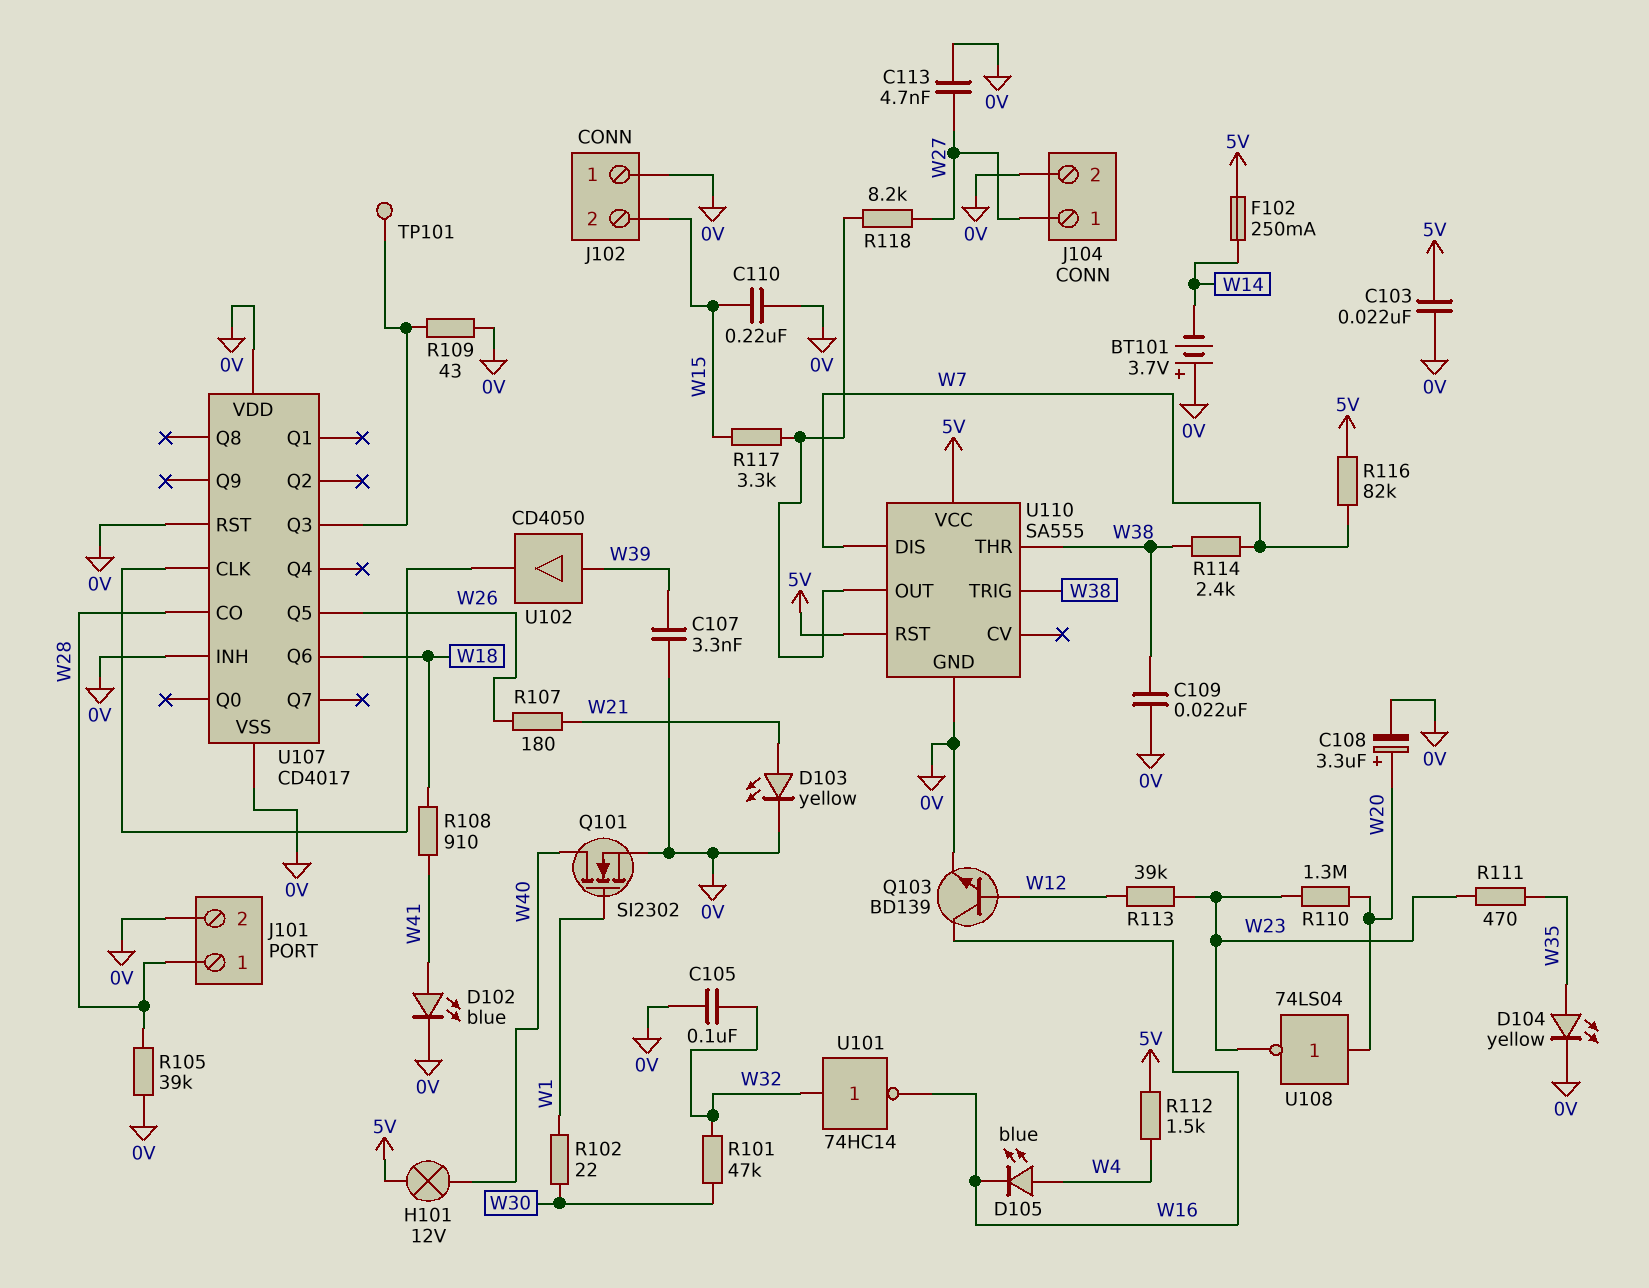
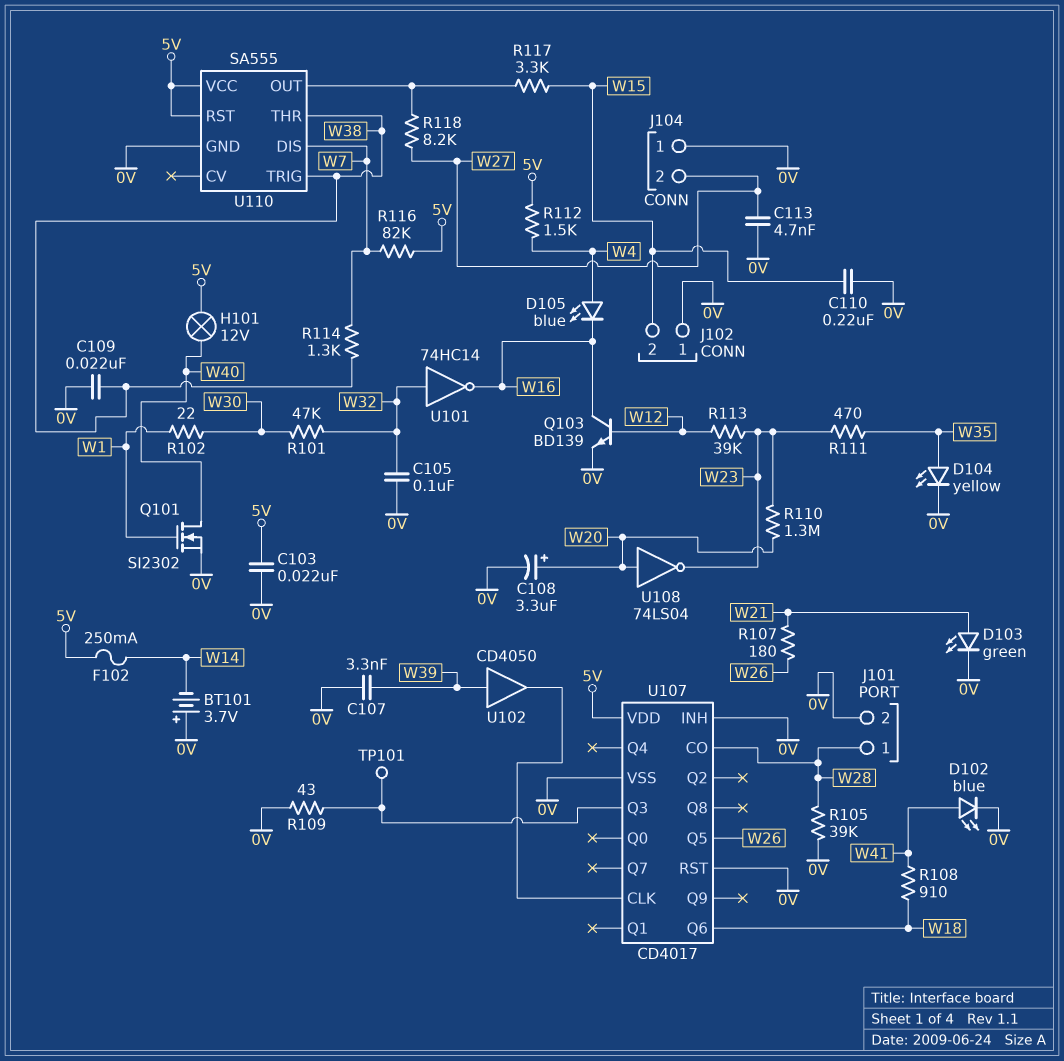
D103: LED yellow (A W21, K 0V) -> LED green (A W21, K 0V)
J104 pin 1: W27 -> 0V
J104 pin 2: 0V -> W27
R114: 2.4k (W7, W38) -> 1.3k (W7, W38)
U107 pin VDD: 0V -> 5V

